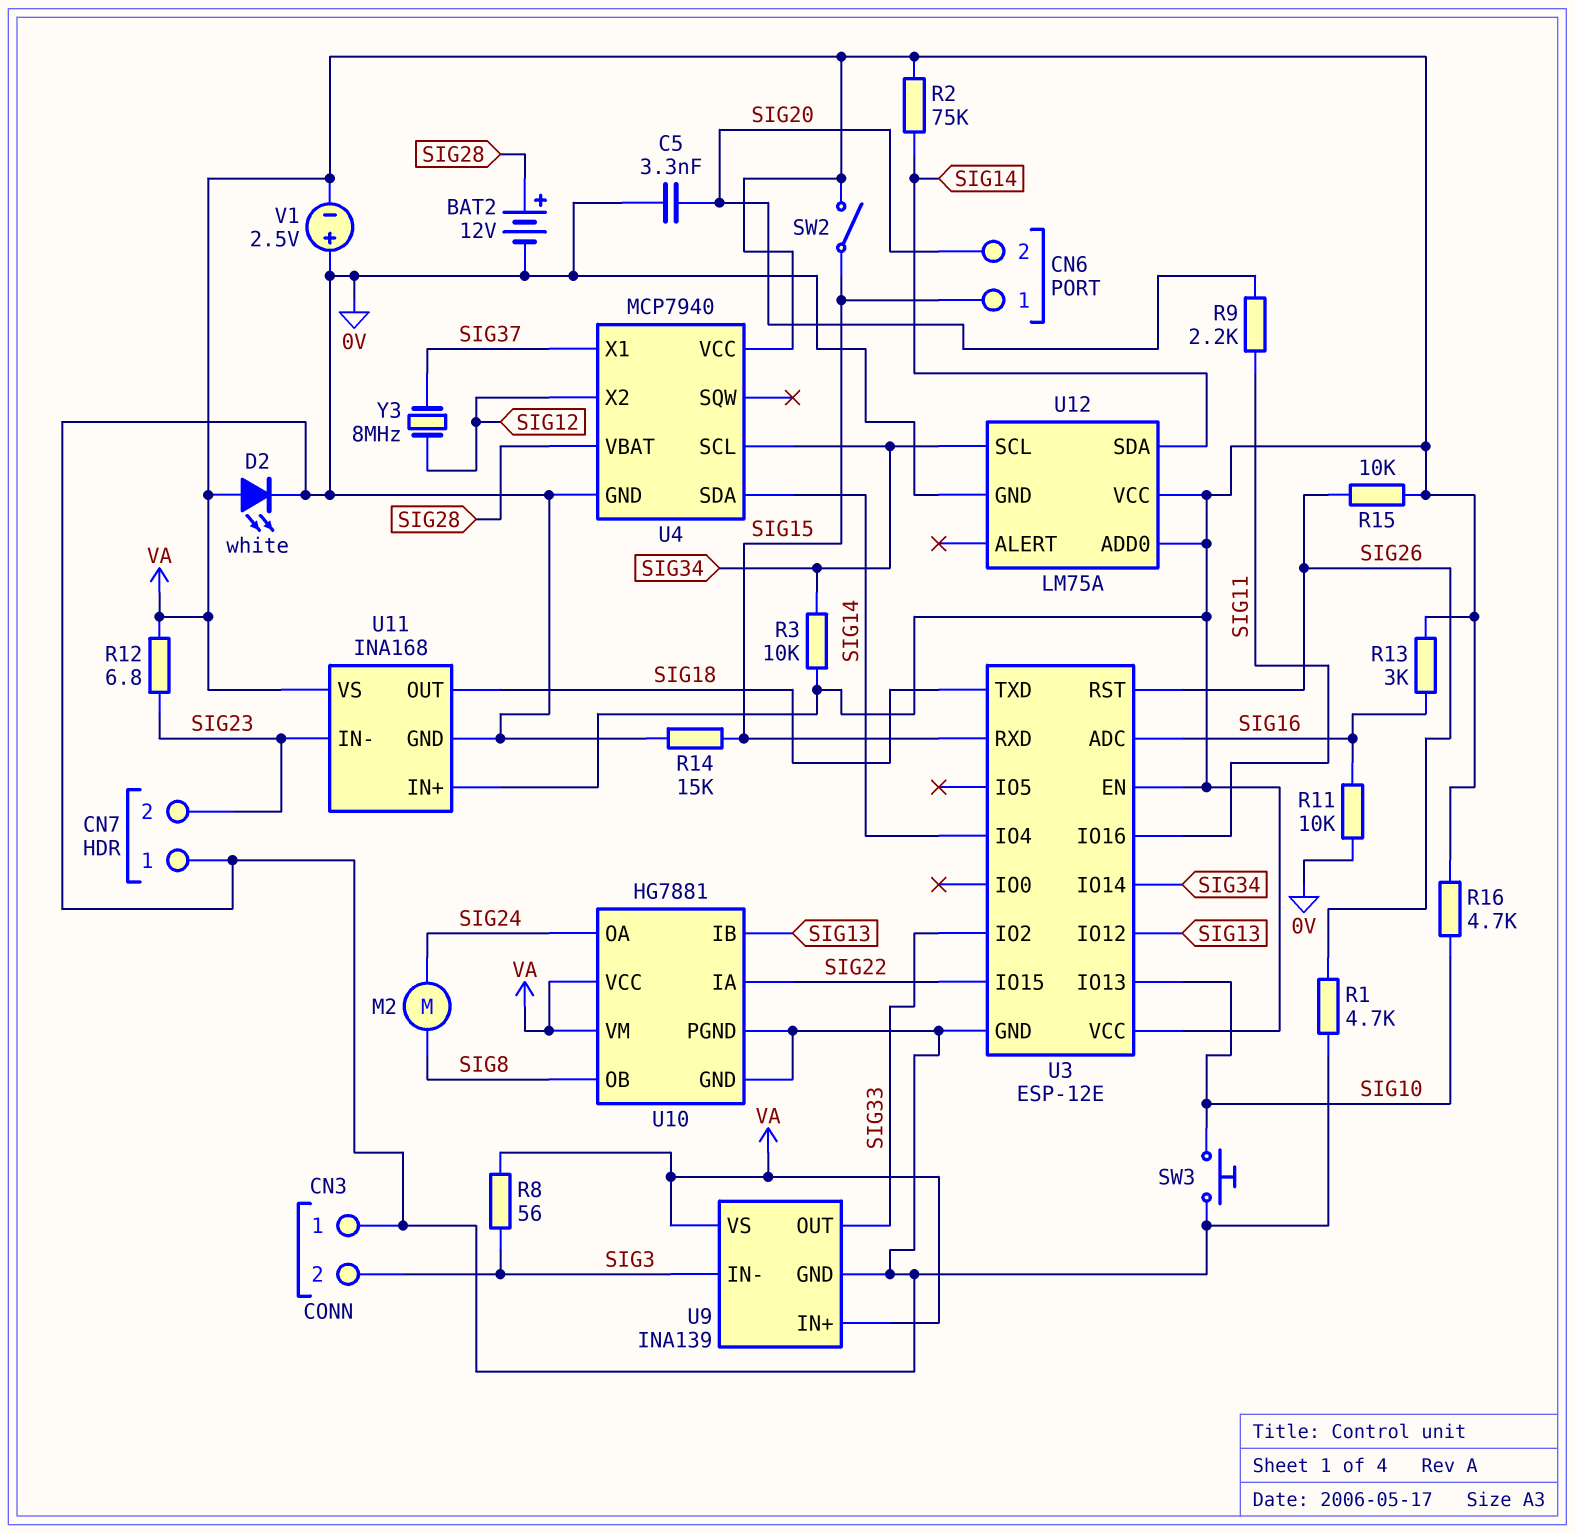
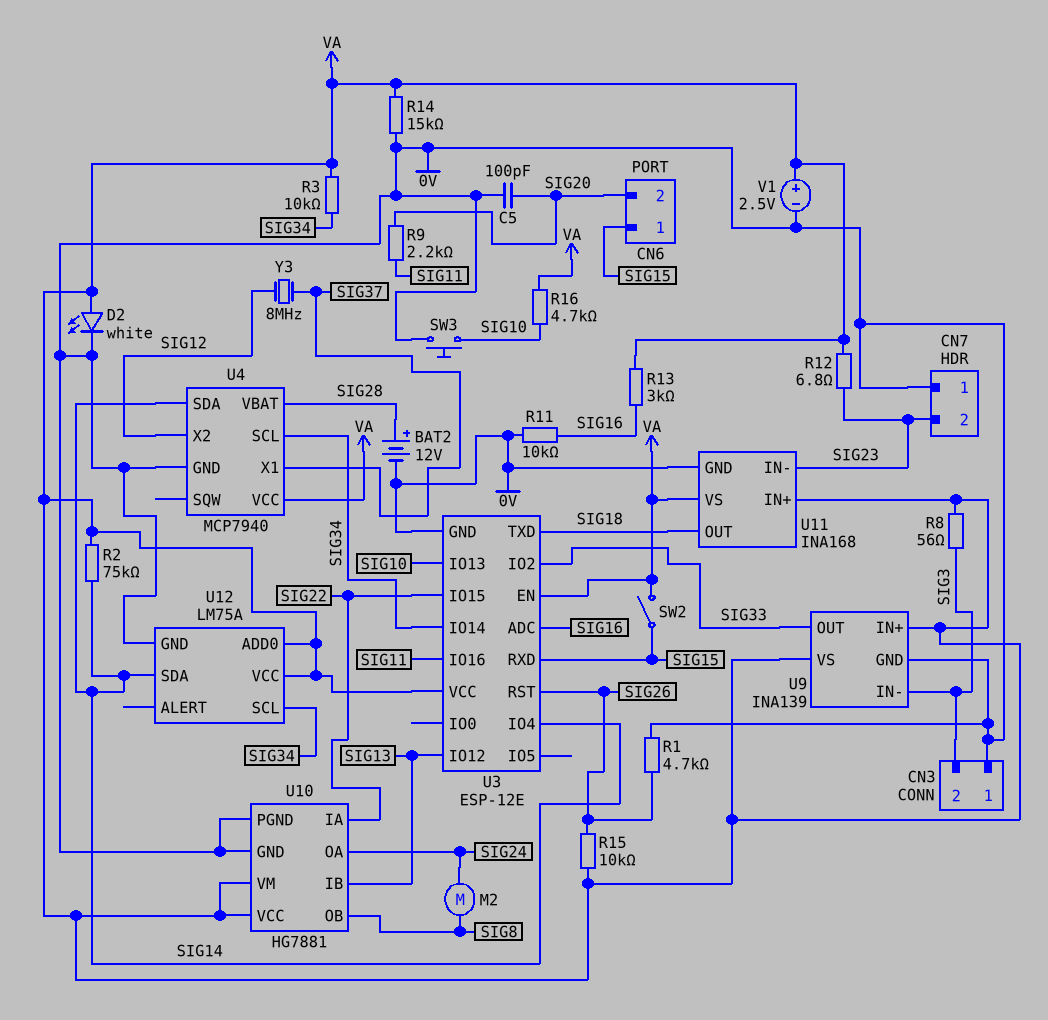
C5: 3.3nF (0V, SIG20) -> 100pF (0V, SIG20)
R14: 15k (0V, SIG15) -> 15k (0V, VA)
V1: 2.5V (plus 0V, minus VA) -> 2.5V (plus VA, minus 0V)

